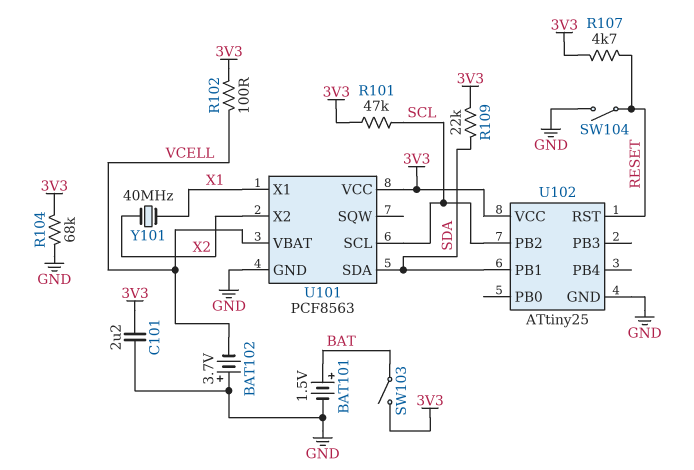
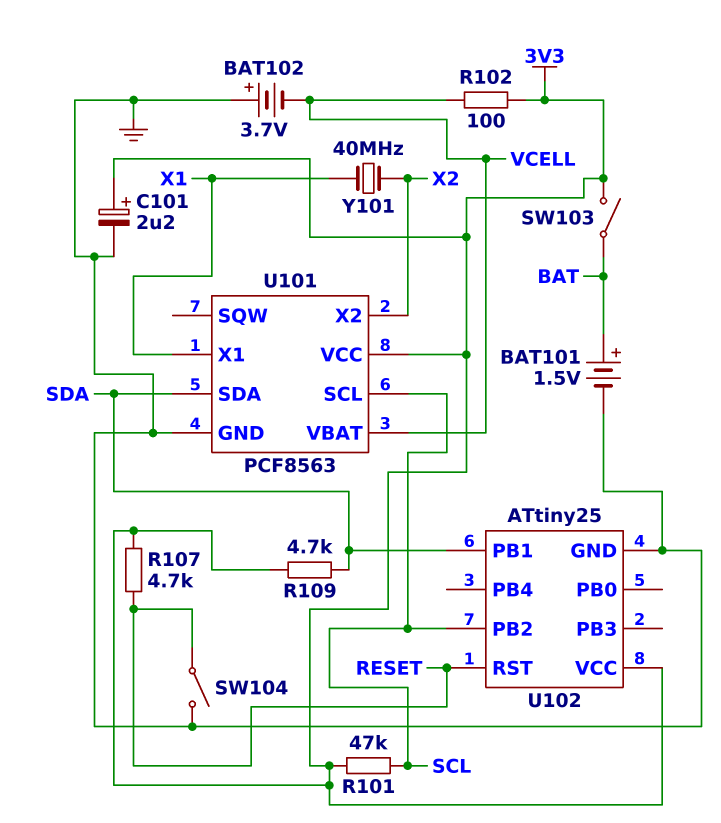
C101: 2.2uF (3V3, GND) -> 2.2uF (plus 3V3, minus GND)
R104: 68k (3V3, GND) -> none
R109: 22k (3V3, SDA) -> 4.7k (3V3, SDA)

